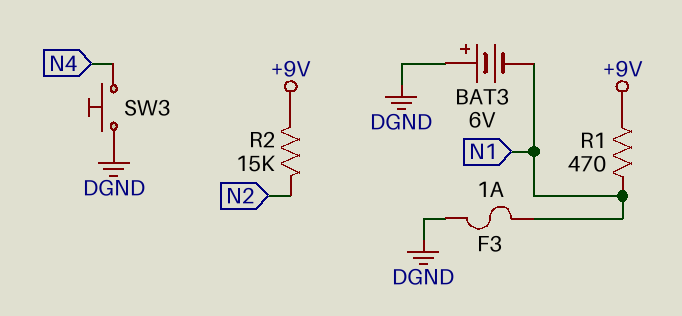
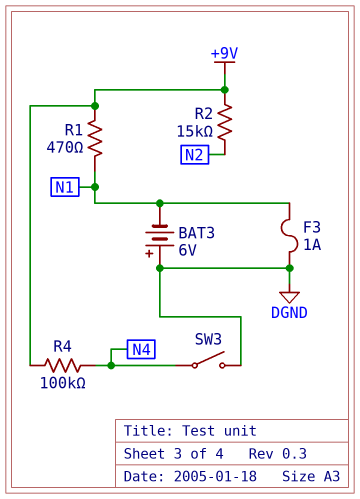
R4: none -> 100k (+9V, N4)
SW3: button (DGND, N4) -> switch (DGND, N4)

